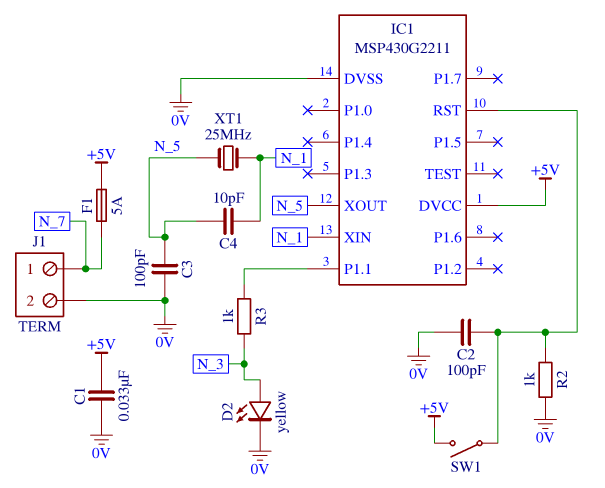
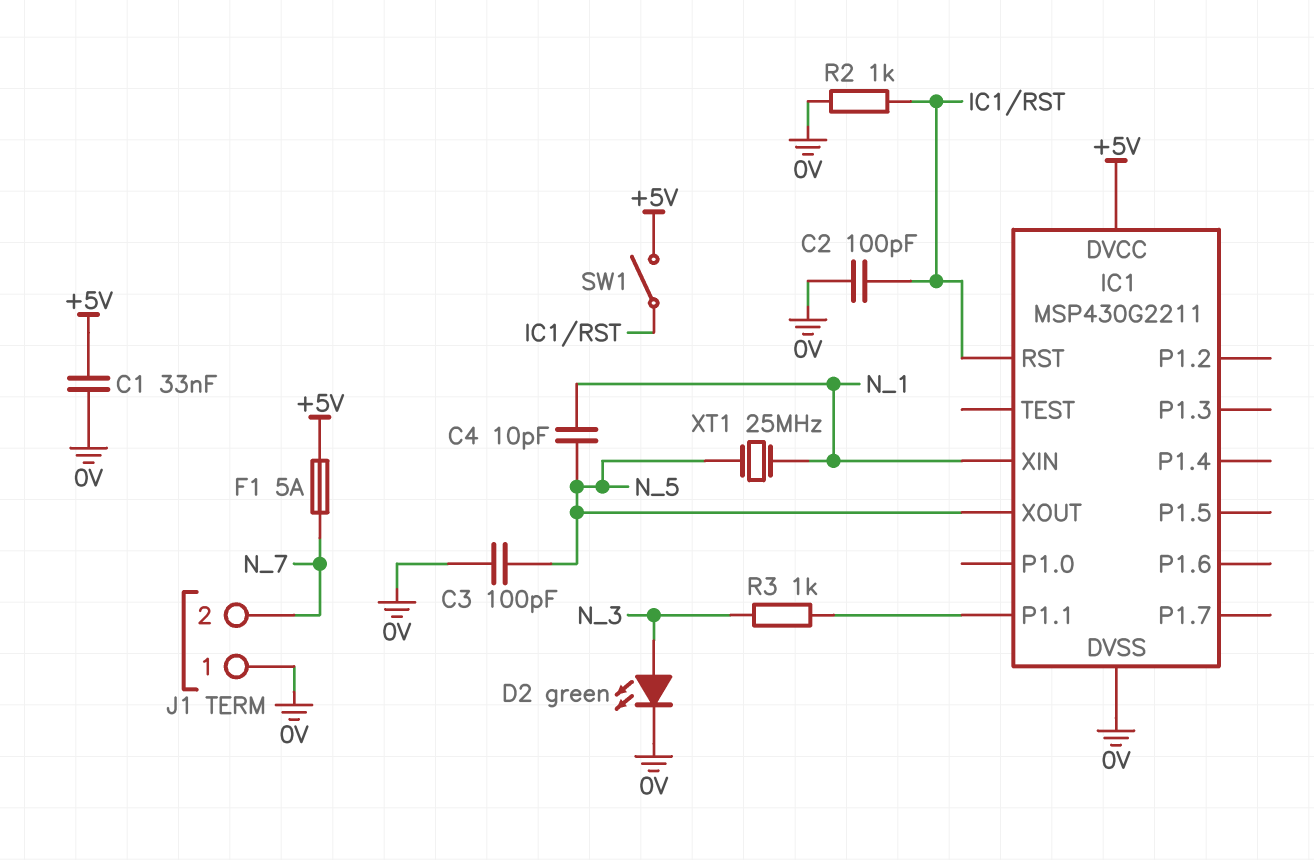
D2: LED yellow (A N_3, K 0V) -> LED green (A N_3, K 0V)
J1 pin 1: N_7 -> 0V
J1 pin 2: 0V -> N_7

